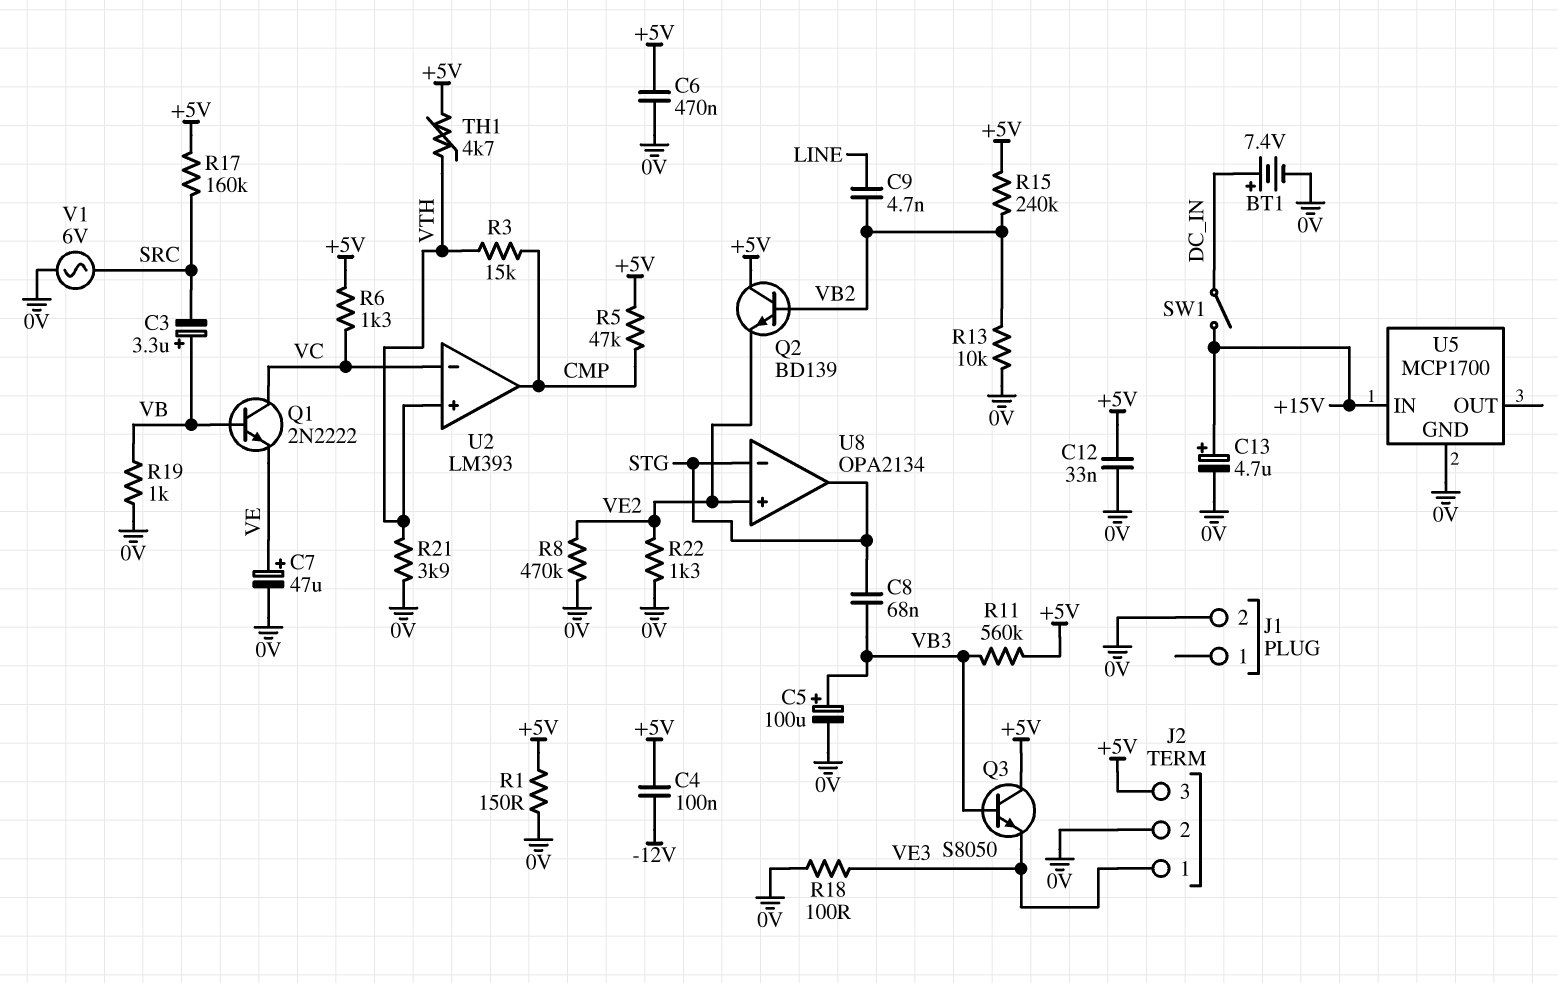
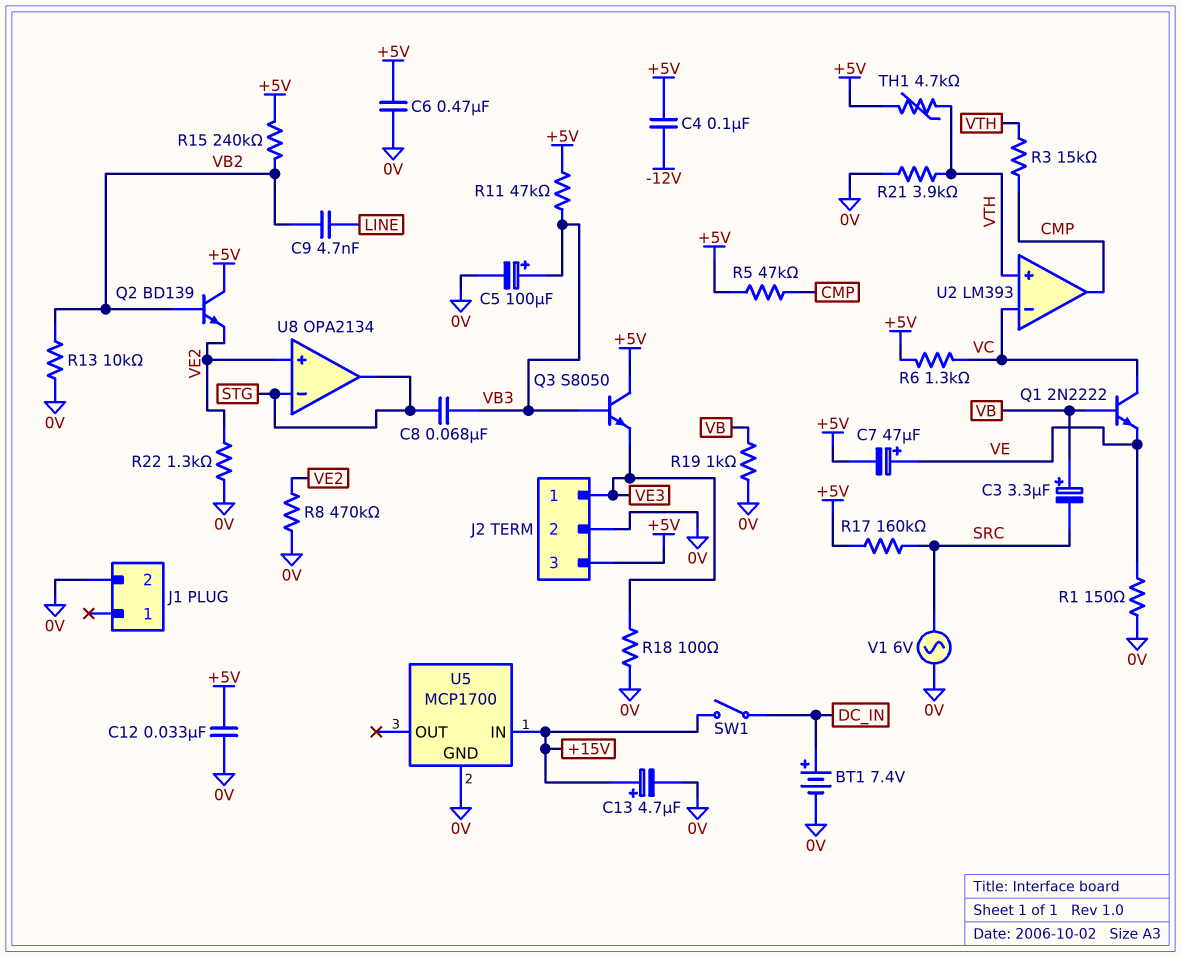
C7: 47uF (plus VE, minus 0V) -> 47uF (plus VE, minus +5V)
R1: 150 (+5V, 0V) -> 150 (0V, VE)
R11: 560k (+5V, VB3) -> 47k (+5V, VB3)

